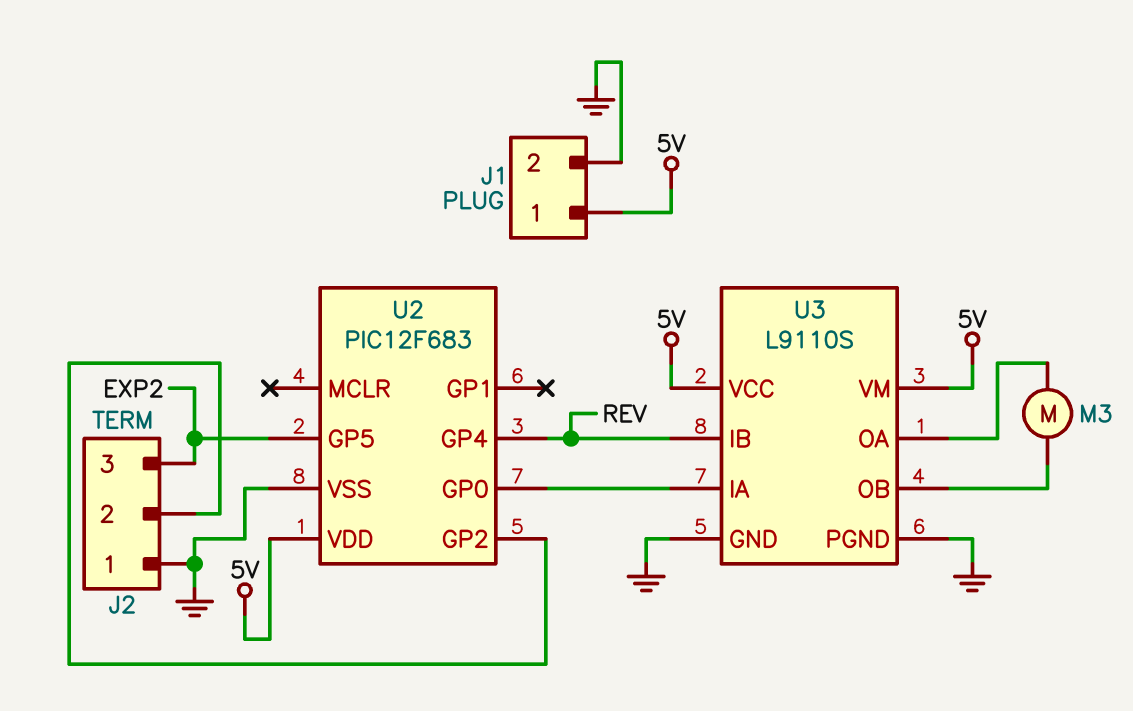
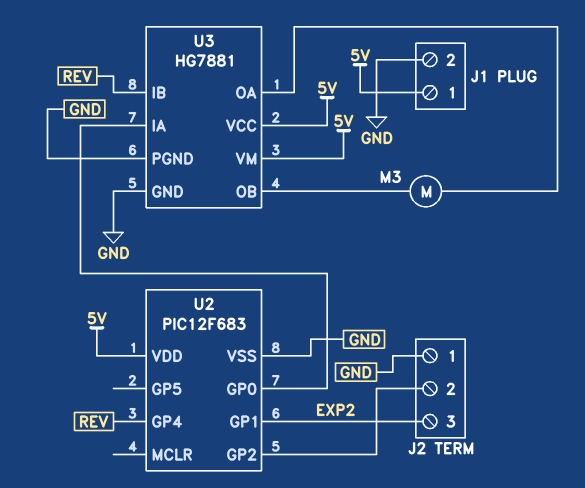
U2 pin GP1: none -> EXP2
U2 pin GP5: EXP2 -> none
U3: L9110S -> HG7881

